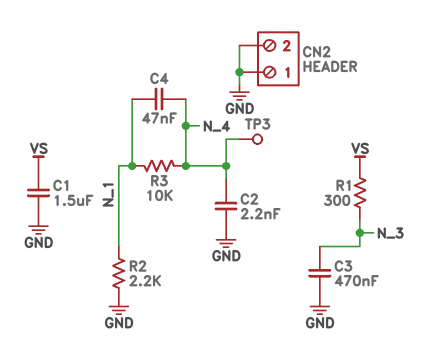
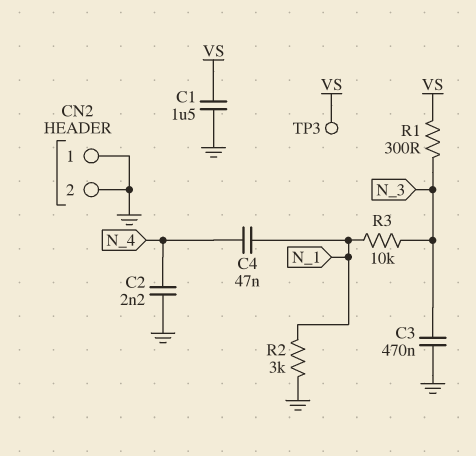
R2: 2.2k (GND, N_1) -> 3k (GND, N_1)
R3: 10k (N_1, N_4) -> 10k (N_1, N_3)
TP3: test point (N_4) -> test point (VS)

